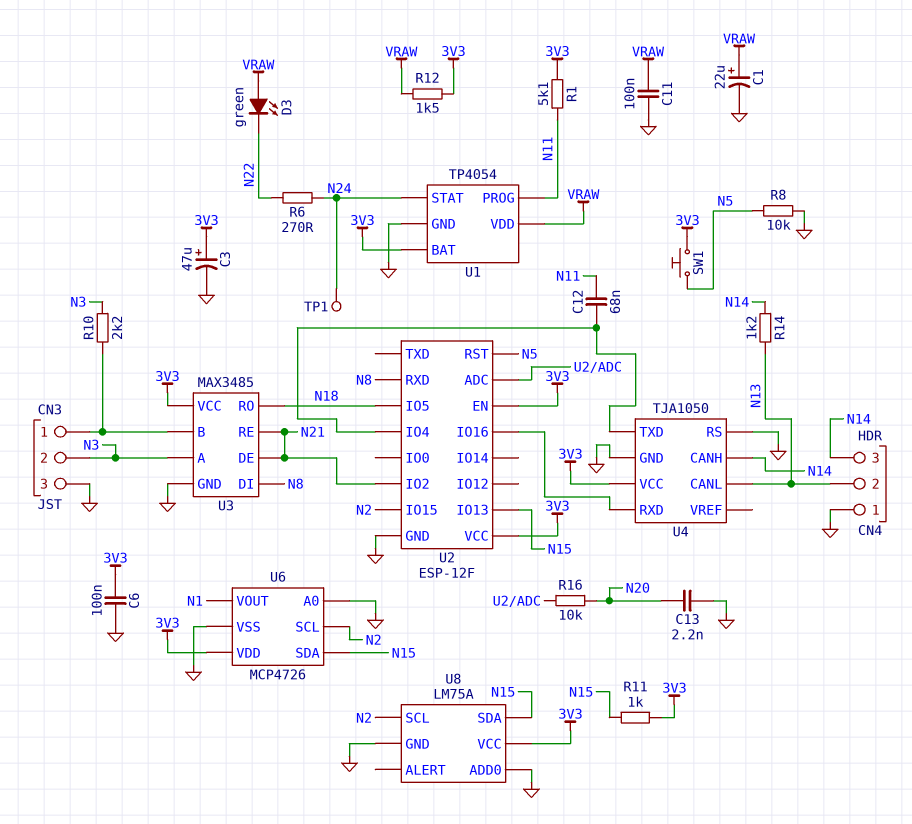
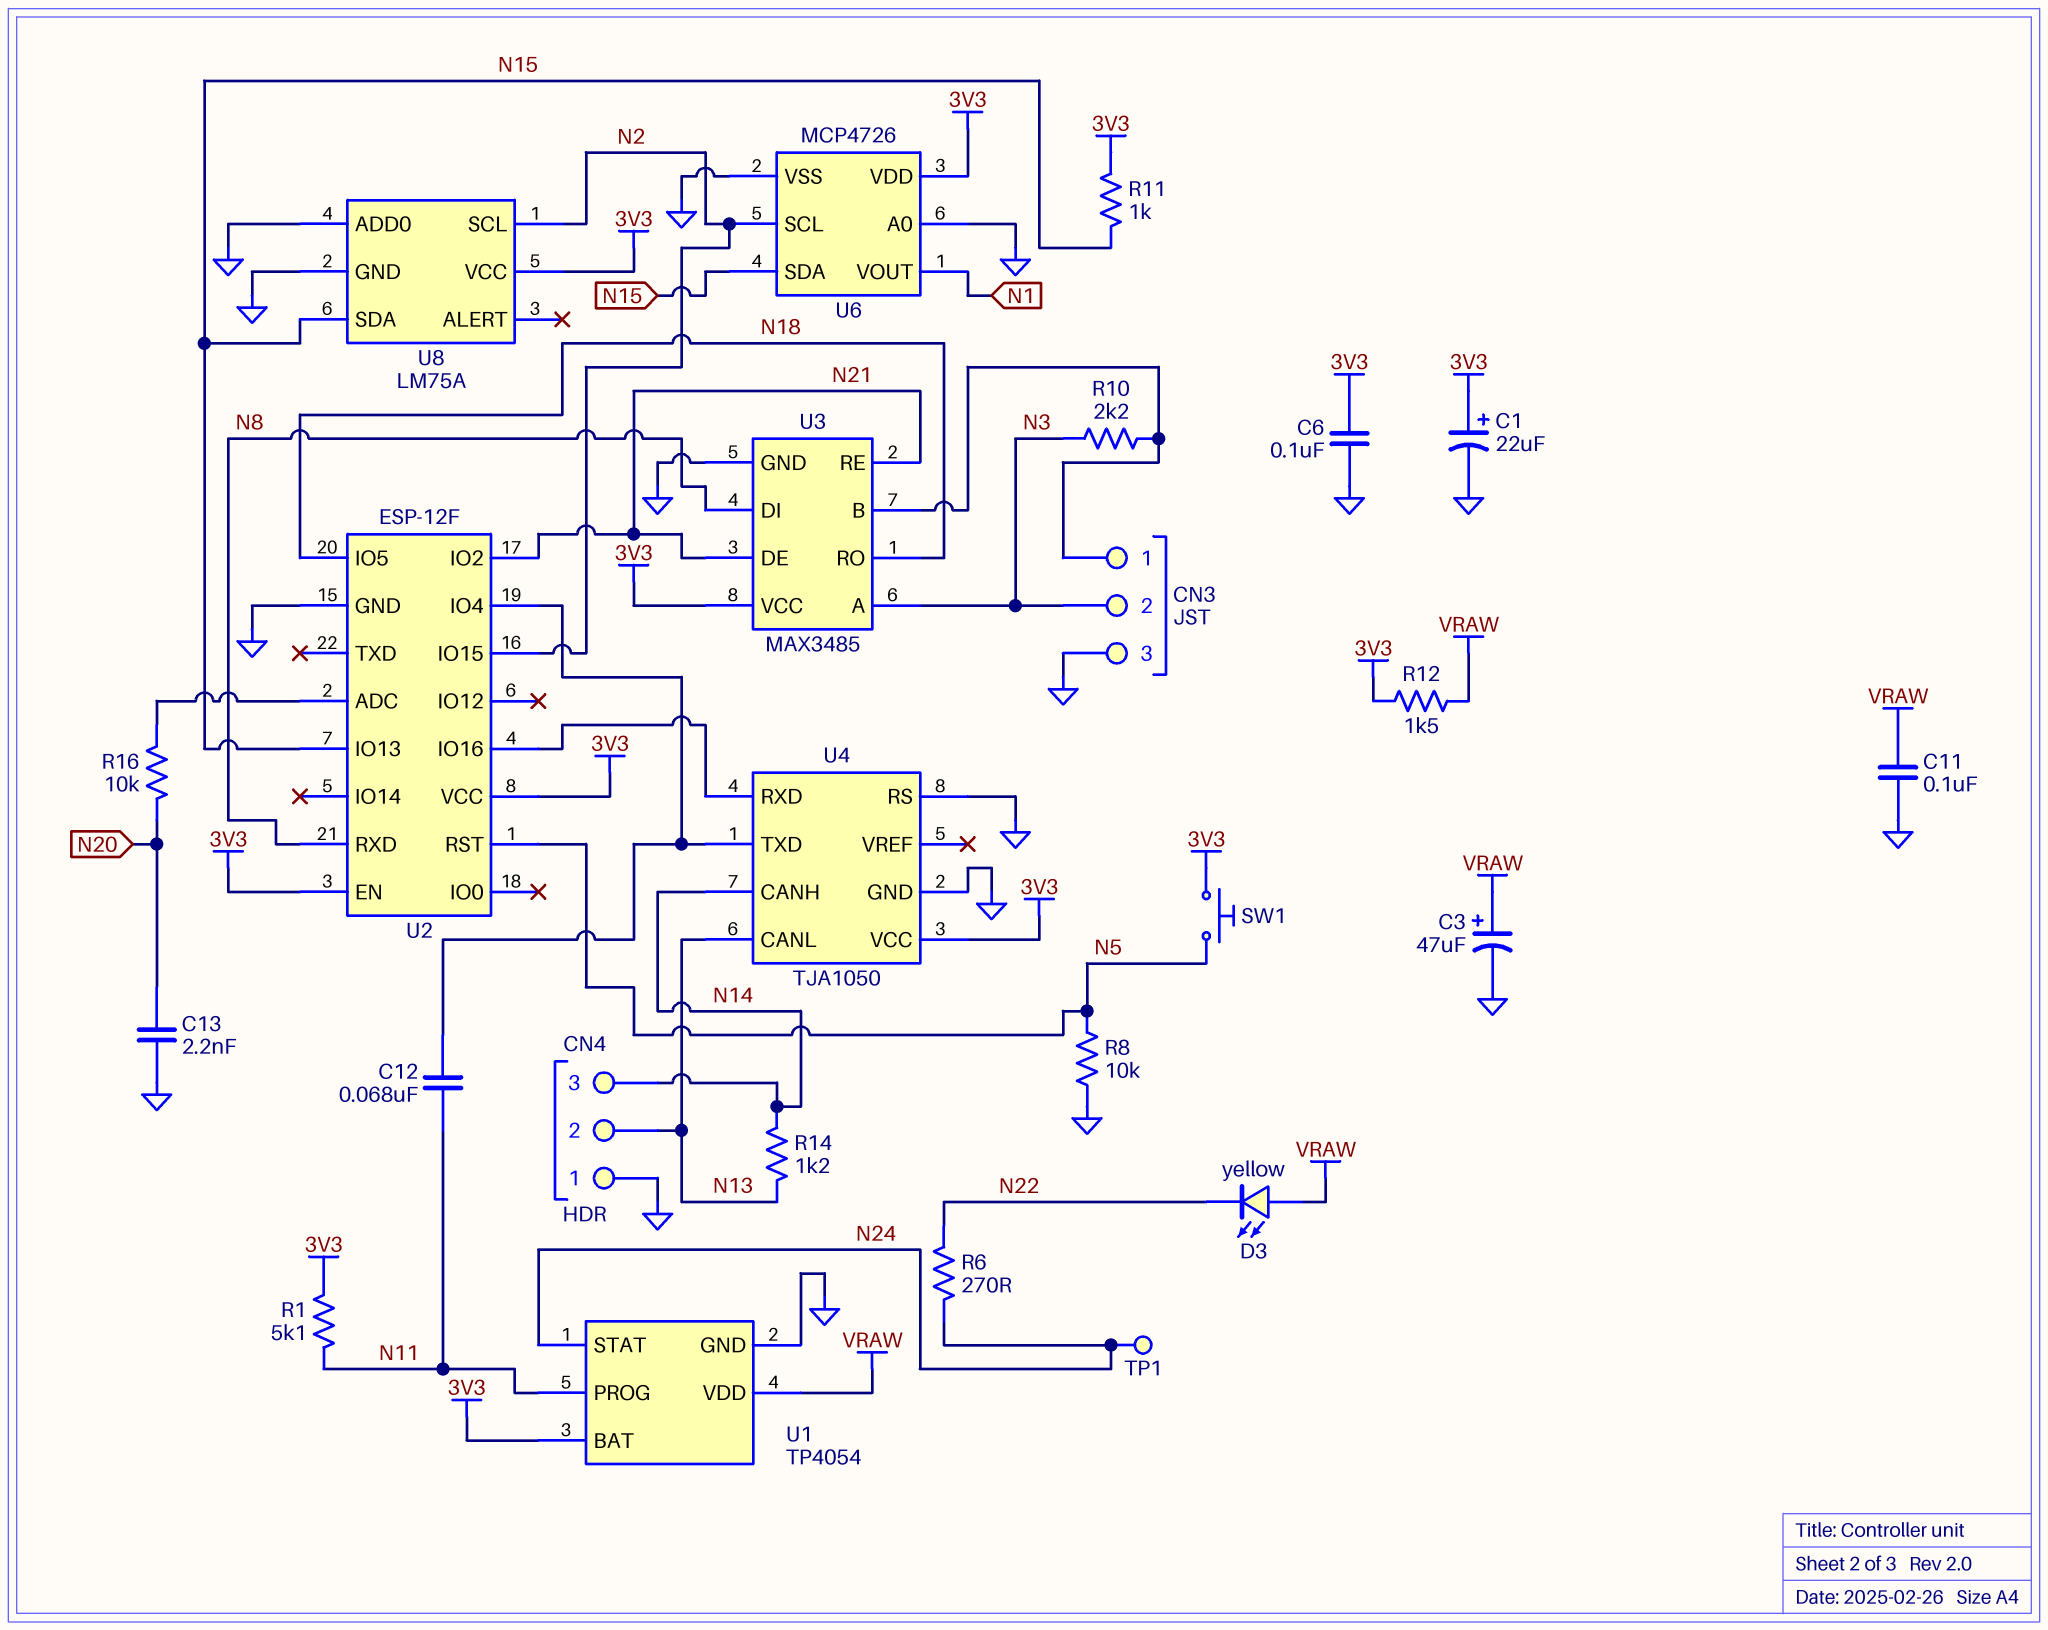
C1: 22uF (plus VRAW, minus GND) -> 22uF (plus 3V3, minus GND)
C3: 47uF (plus 3V3, minus GND) -> 47uF (plus VRAW, minus GND)
D3: LED green (A VRAW, K N22) -> LED yellow (A VRAW, K N22)

